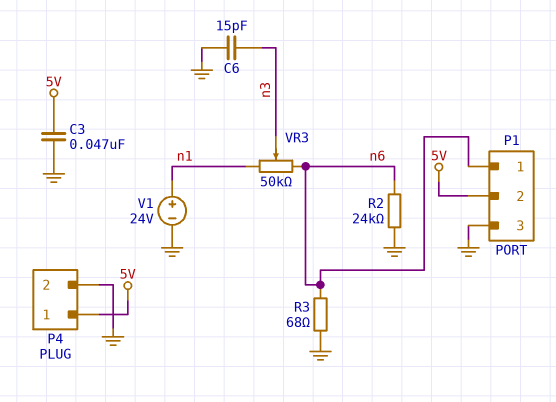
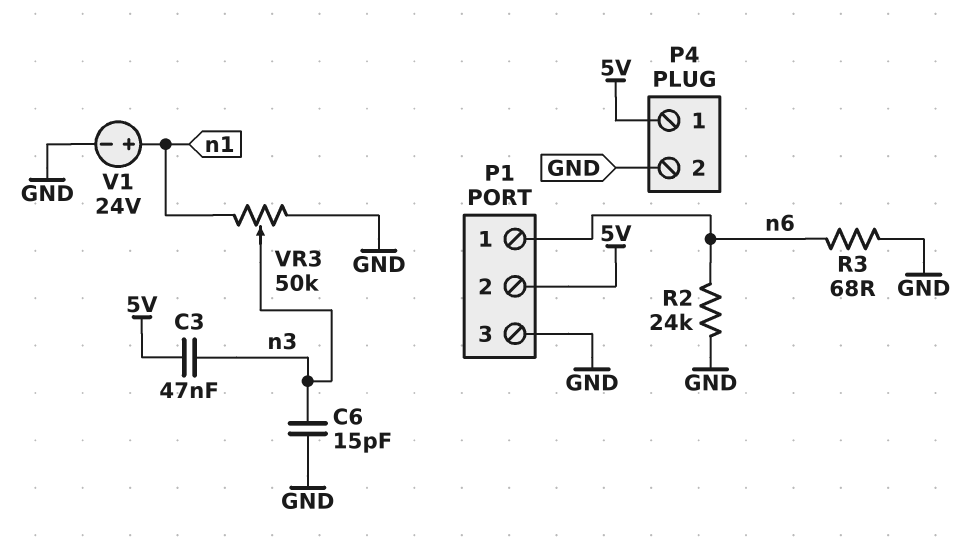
C3: 47nF (5V, GND) -> 47nF (5V, n3)
VR3: 50k (n1, n6, wiper n3) -> 50k (GND, n1, wiper n3)

